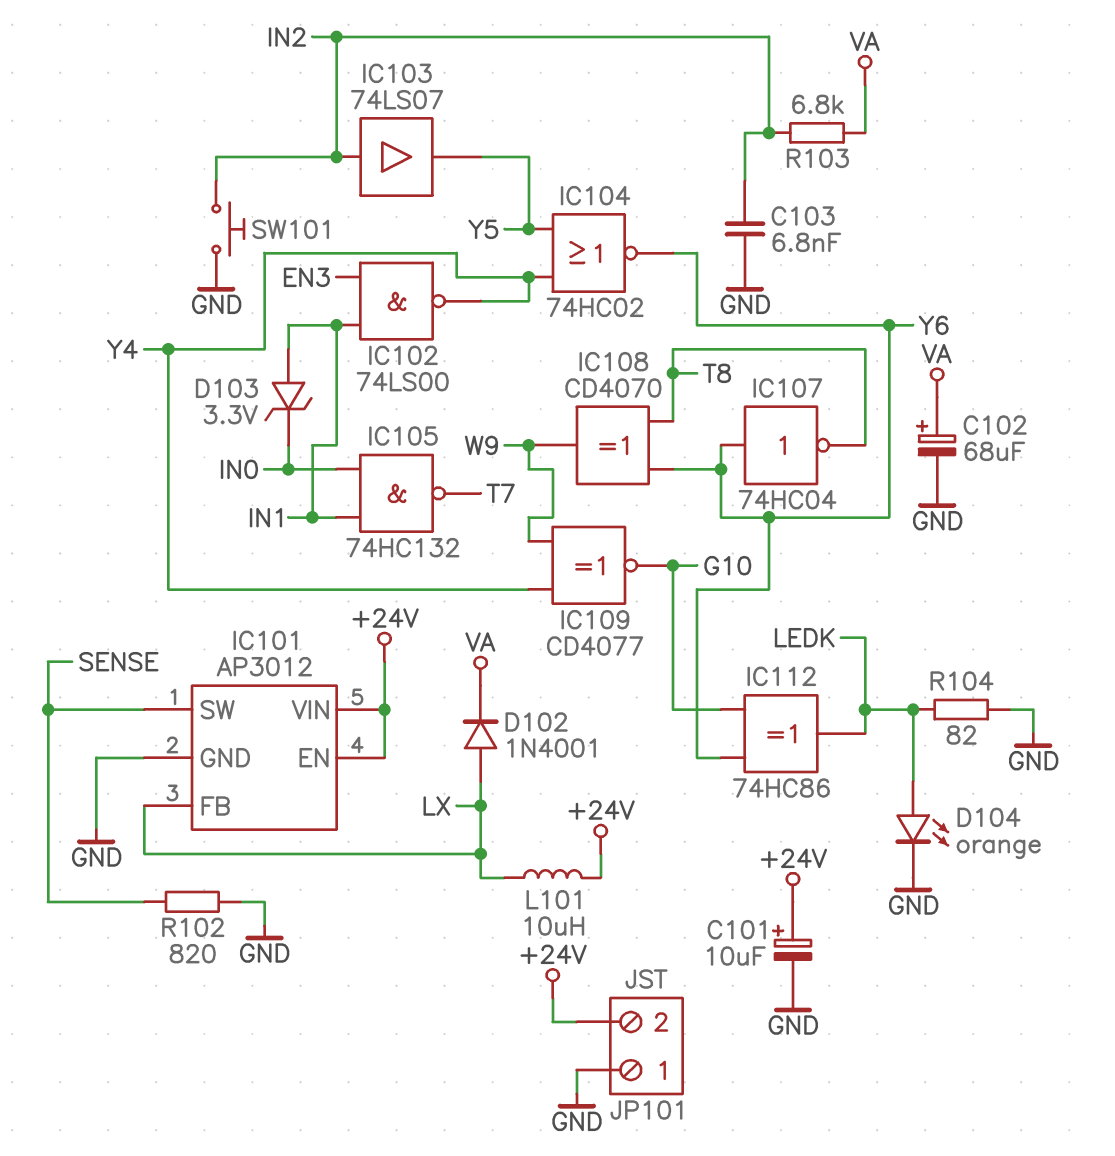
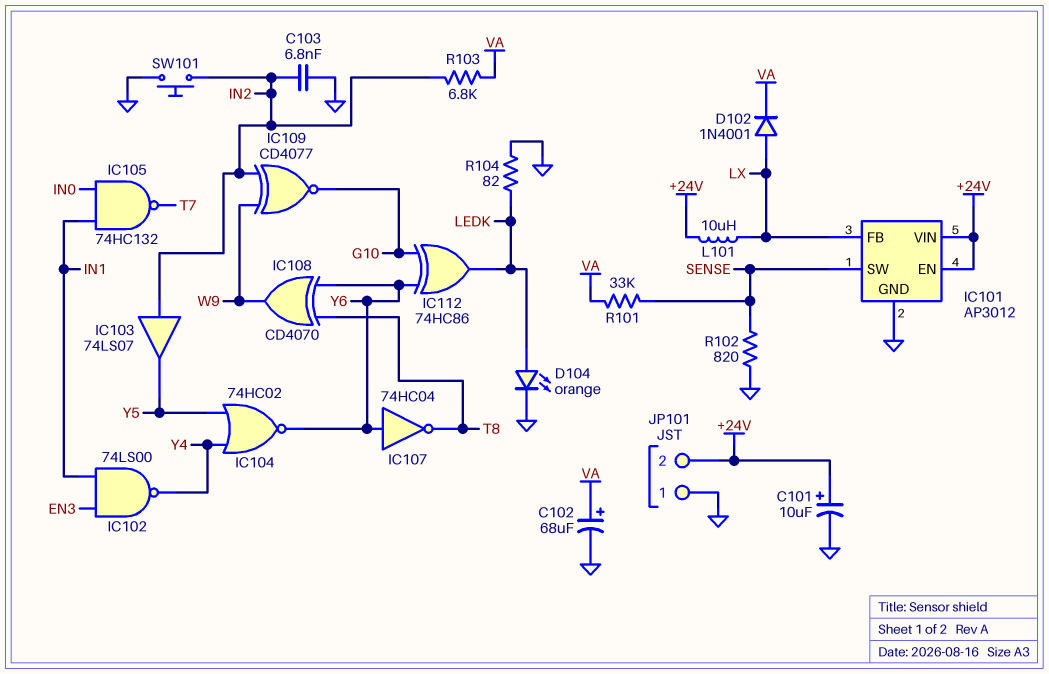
D103: zener 3.3V (A IN1, K IN0) -> none
IC109: XNOR CD4077 (in W9, in Y4, out G10) -> XNOR CD4077 (in IN2, in W9, out G10)
R101: none -> 33k (SENSE, VA)

